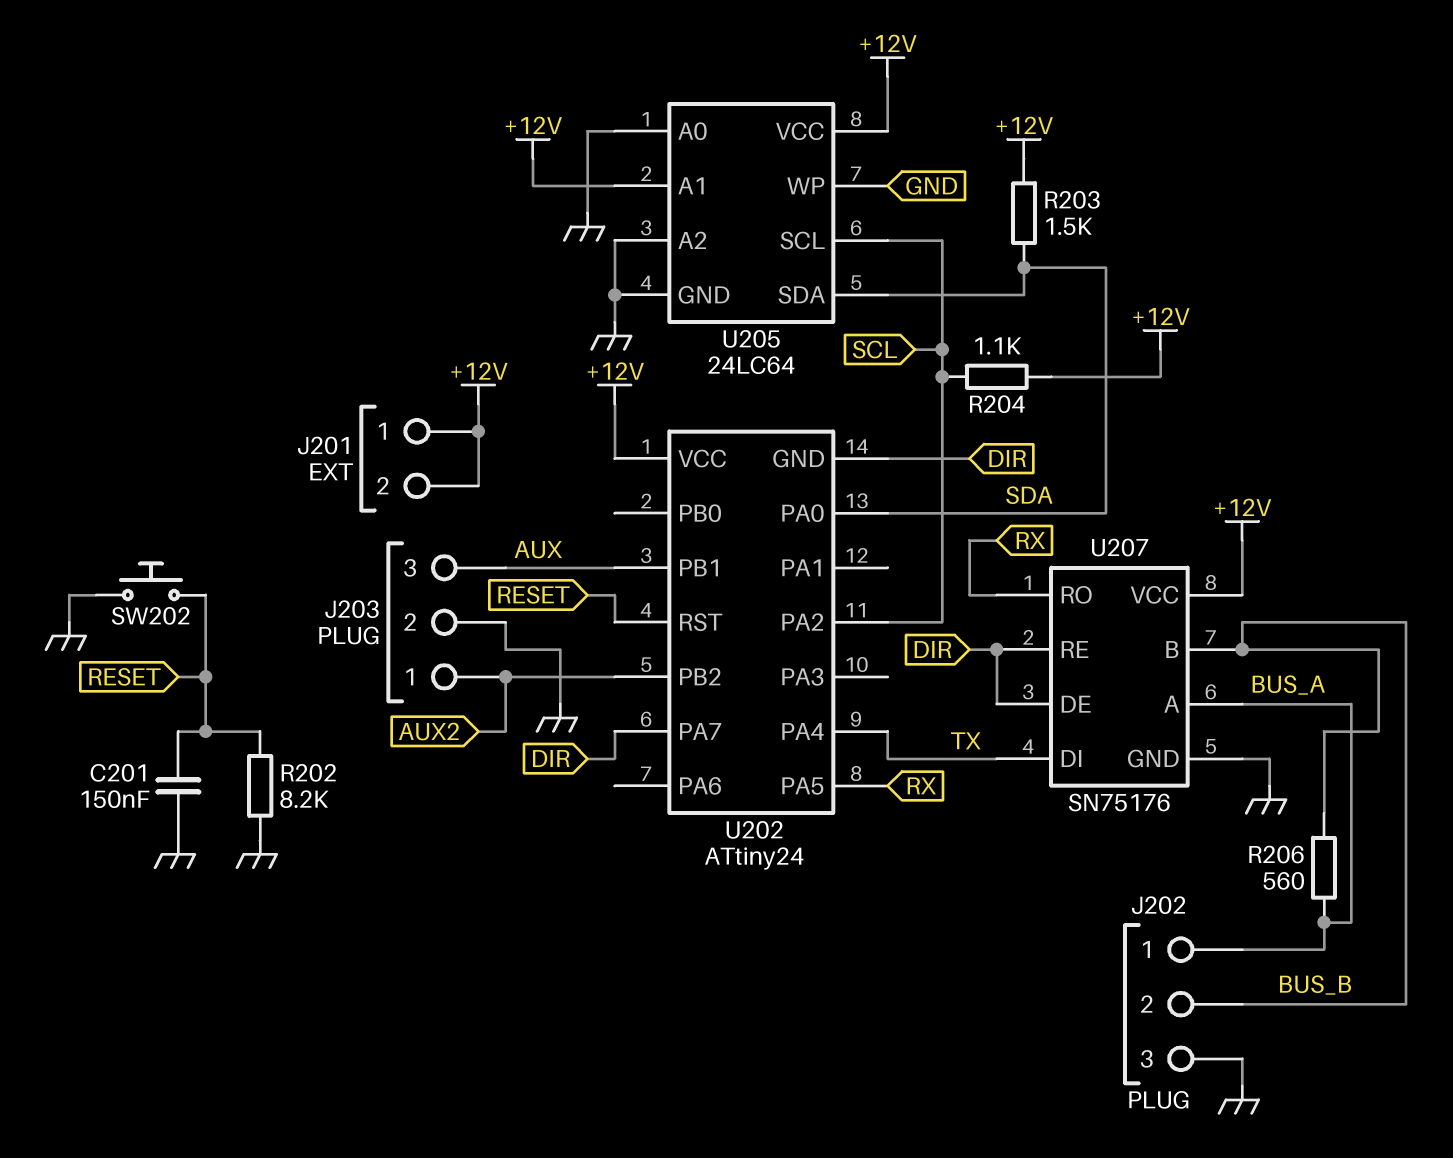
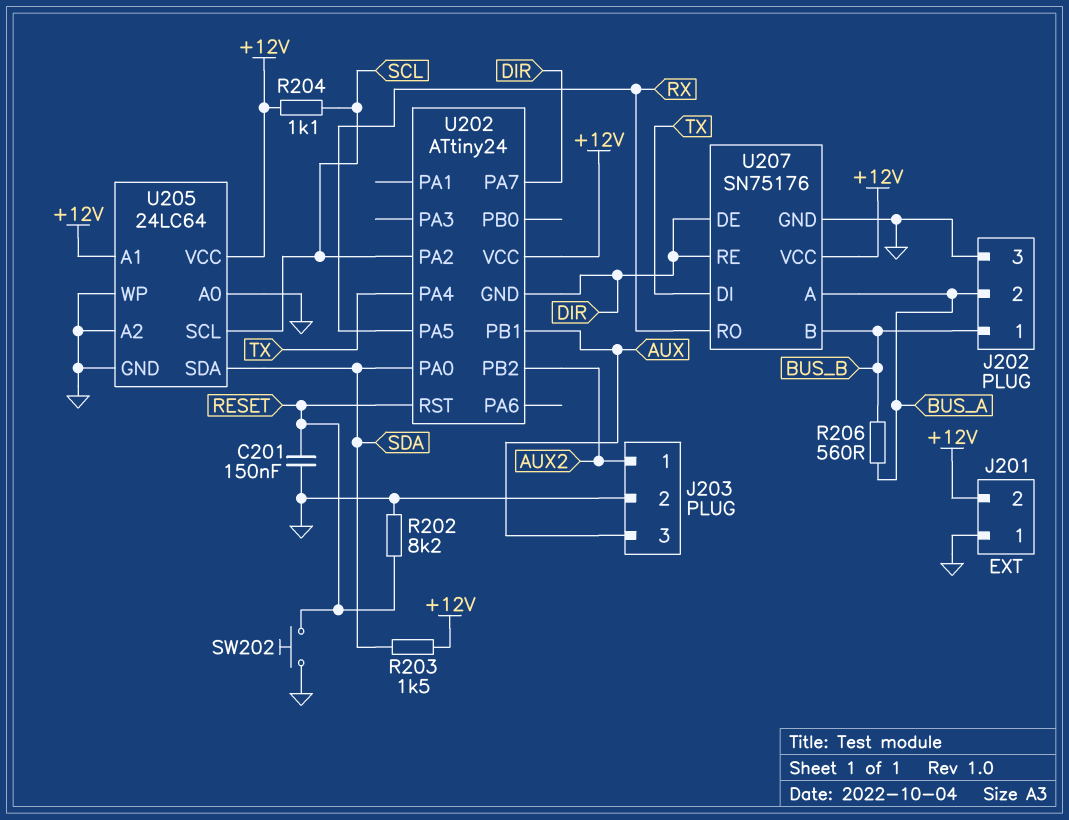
J201 pin 1: +12V -> GND
J202 pin 1: BUS_A -> BUS_B
J202 pin 2: BUS_B -> BUS_A

